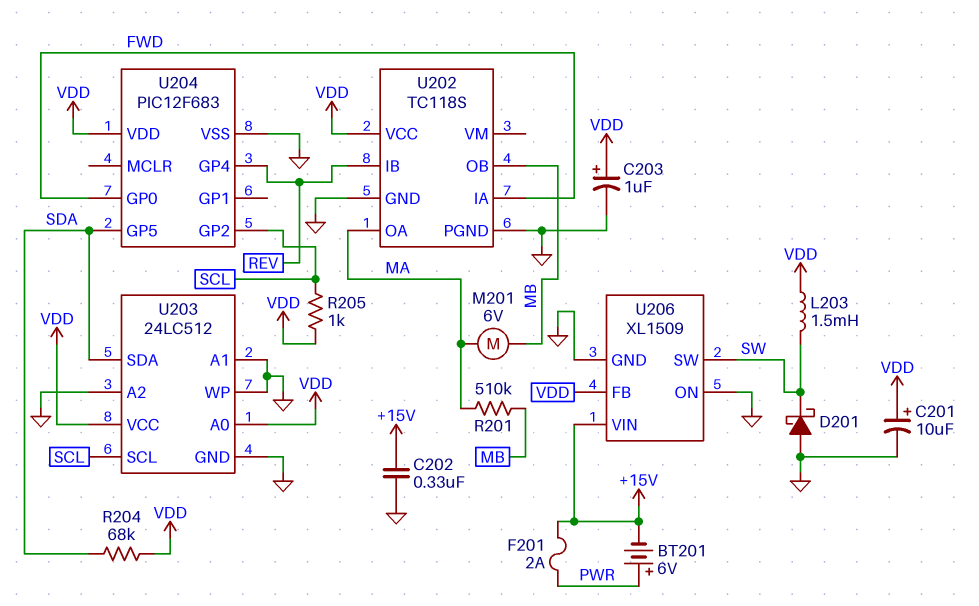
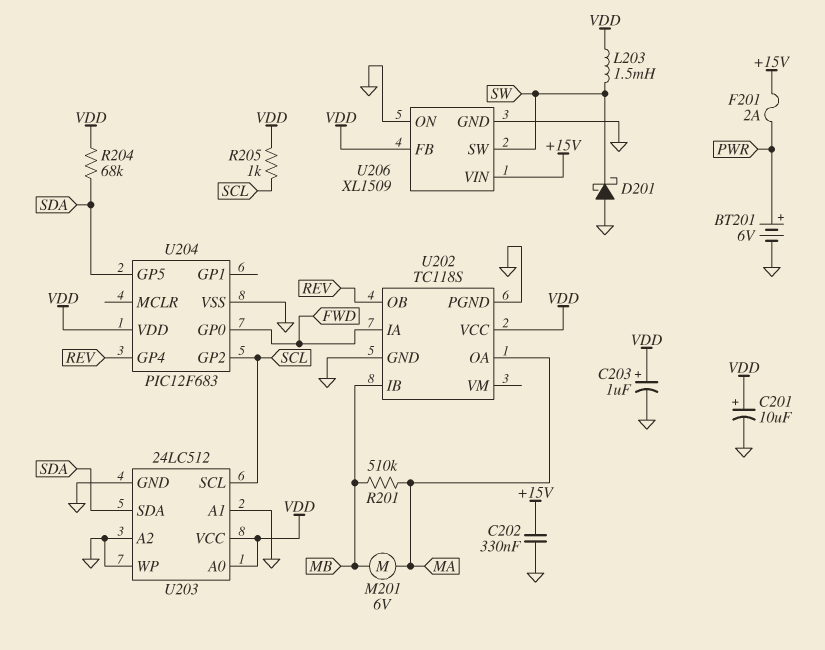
BT201: 6V (plus PWR, minus +15V) -> 6V (plus PWR, minus GND)
U202 pin IB: REV -> MB
U202 pin OB: MB -> REV

